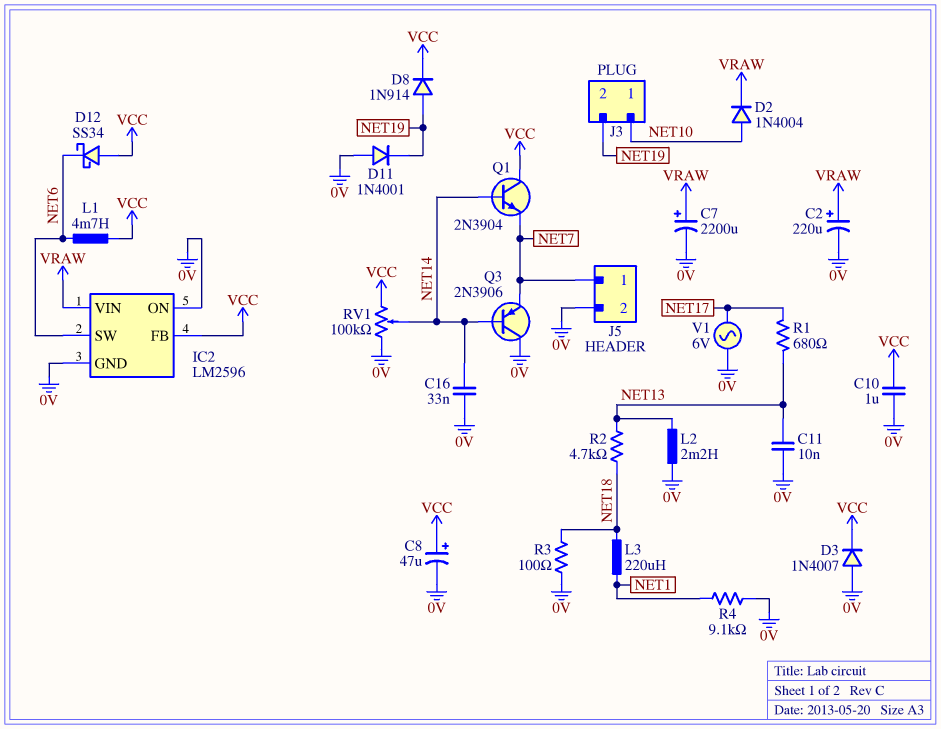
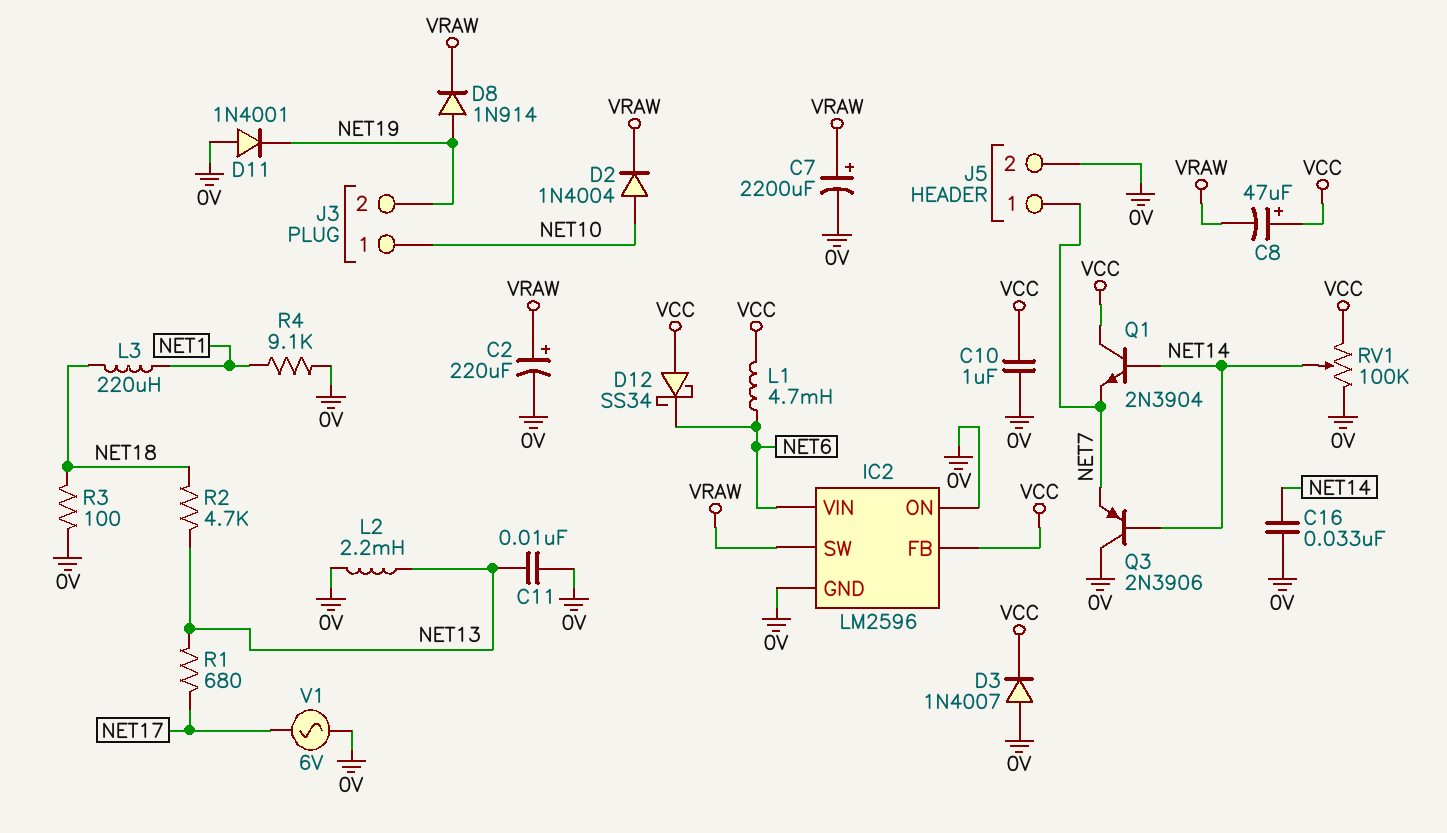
C8: 47uF (plus VCC, minus 0V) -> 47uF (plus VCC, minus VRAW)
D8: diode 1N914 (A NET19, K VCC) -> diode 1N914 (A NET19, K VRAW)
IC2 pin SW: NET6 -> VRAW
IC2 pin VIN: VRAW -> NET6

